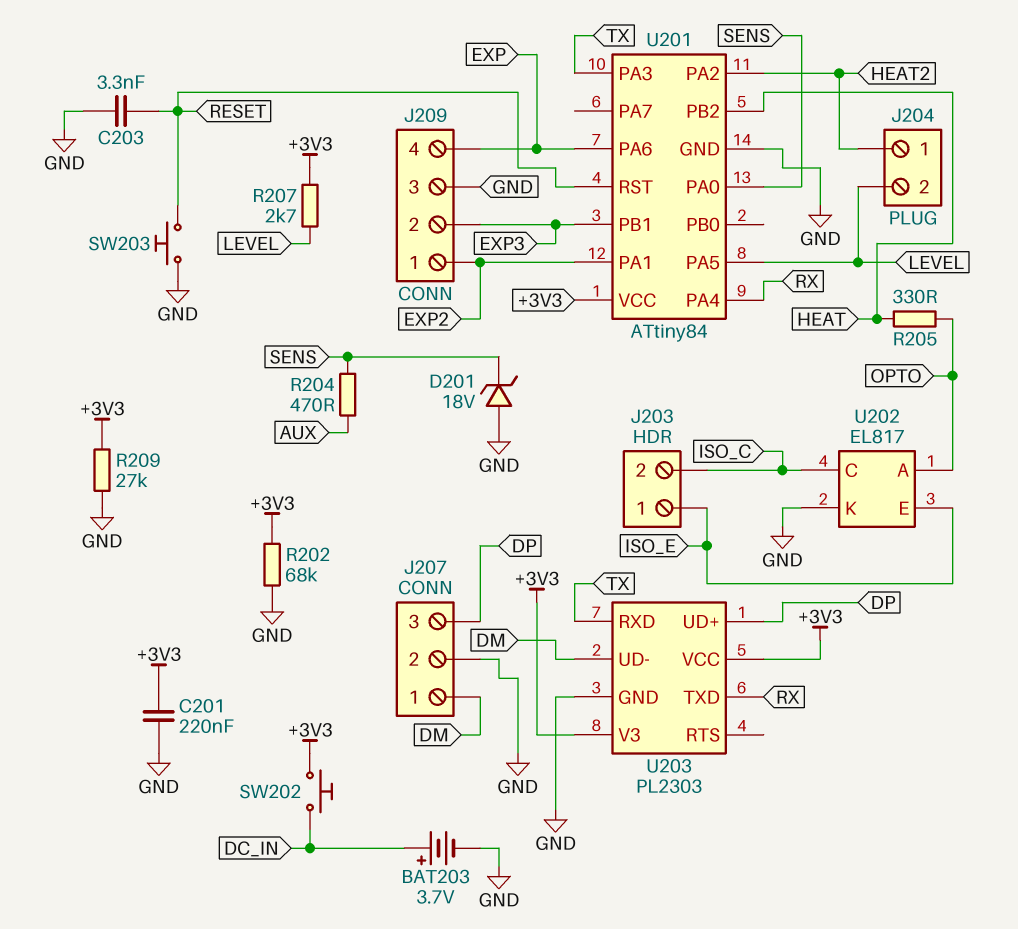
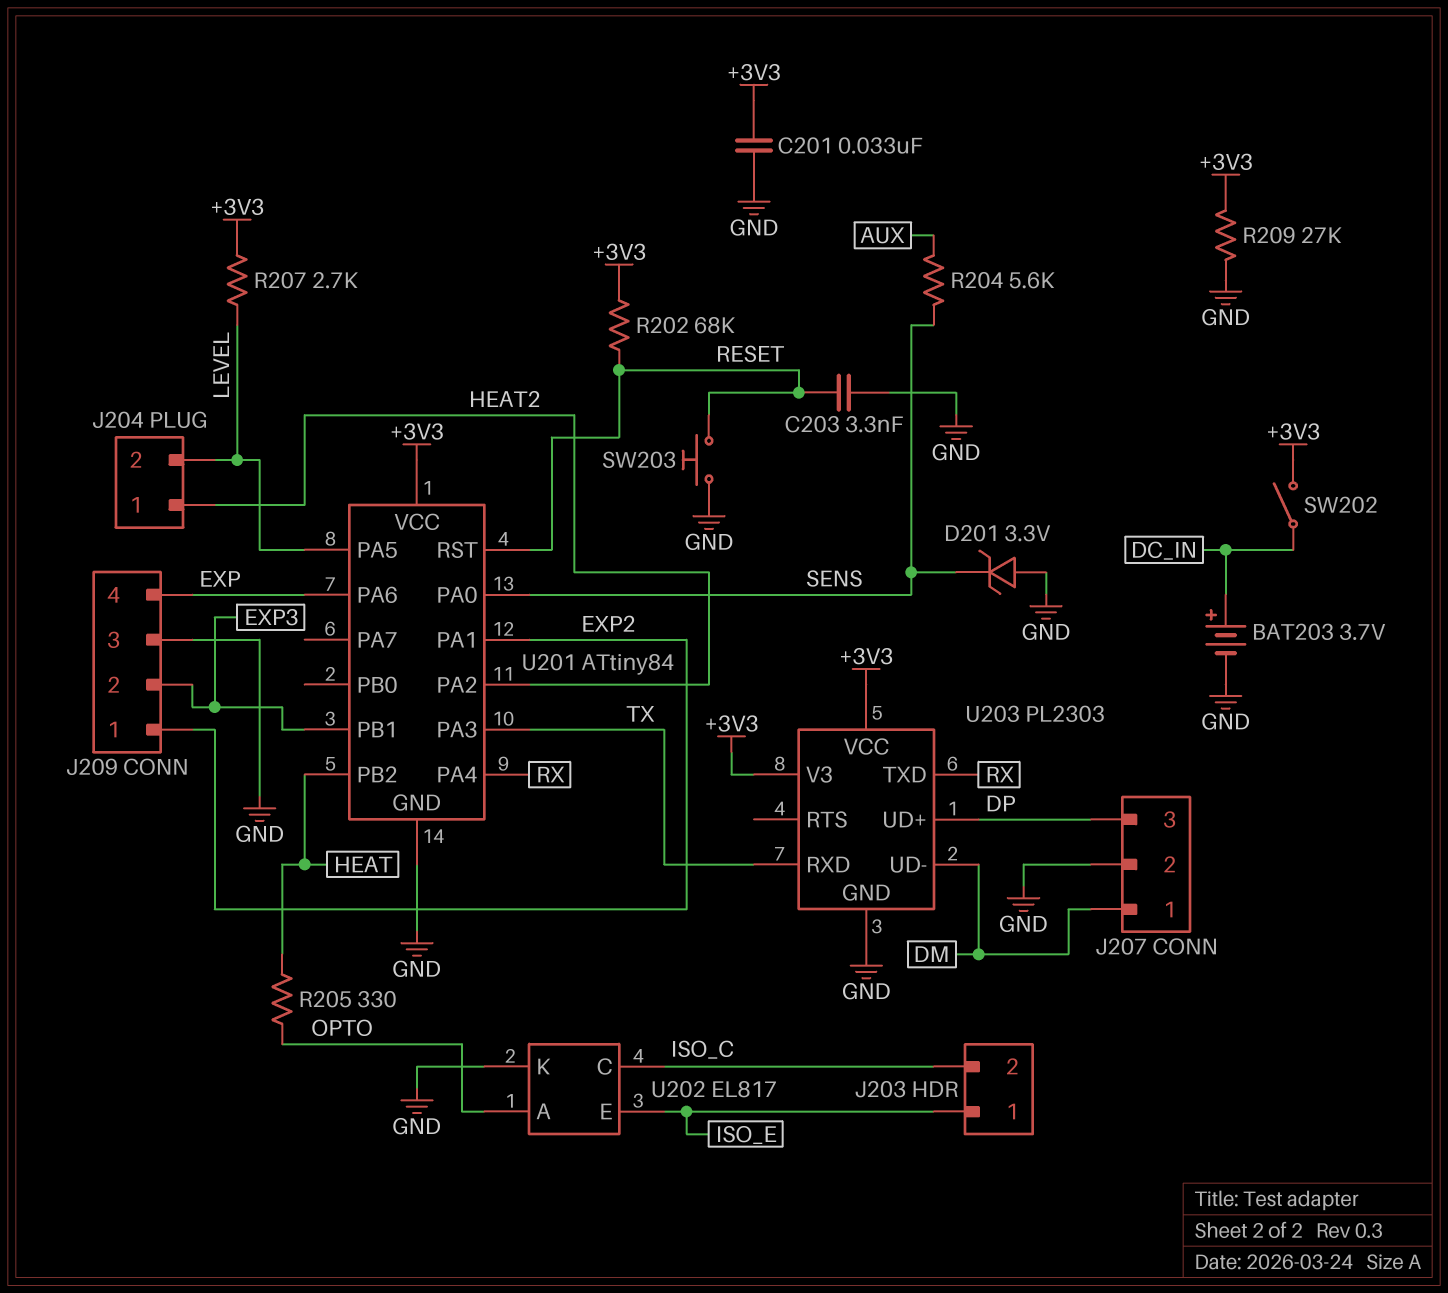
C201: 220nF (+3V3, GND) -> 33nF (+3V3, GND)
D201: zener 18V (A GND, K SENS) -> zener 3.3V (A GND, K SENS)
R202: 68k (+3V3, GND) -> 68k (+3V3, RESET)
R204: 470 (AUX, SENS) -> 5.6k (AUX, SENS)
SW202: button (+3V3, DC_IN) -> switch (+3V3, DC_IN)

